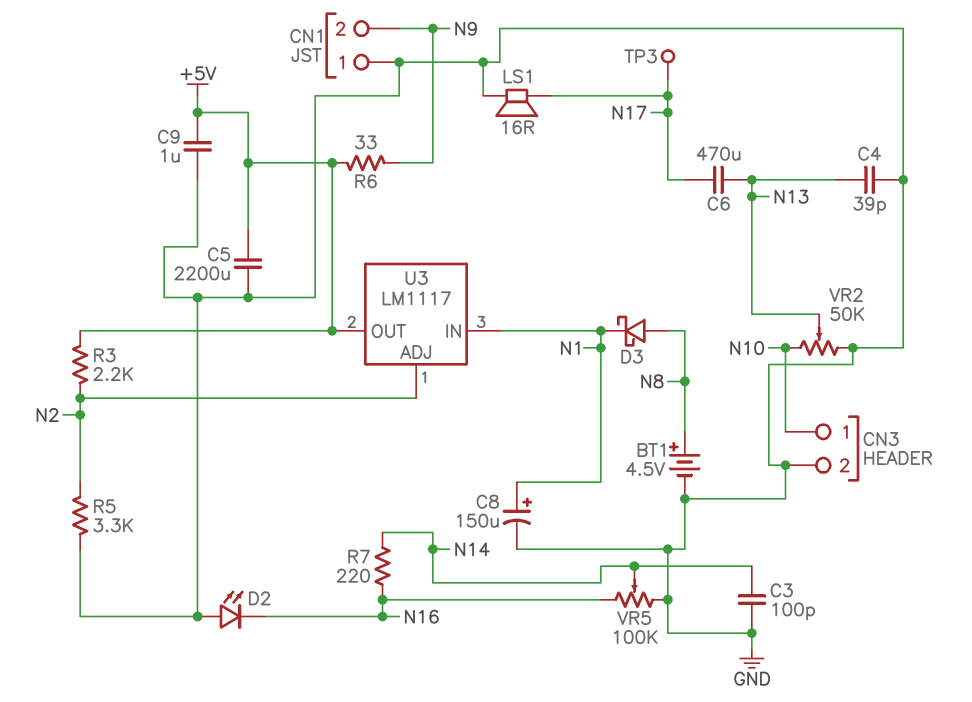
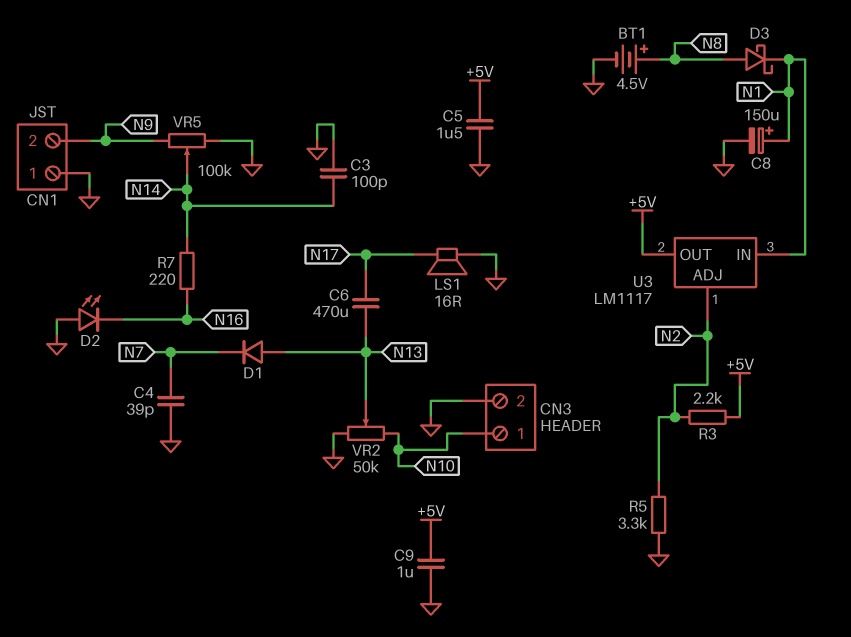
C4: 39pF (GND, N13) -> 39pF (GND, N7)
C5: 2200uF (+5V, GND) -> 1.5uF (+5V, GND)
D1: none -> diode (A N13, K N7)
R6: 33 (+5V, N9) -> none
TP3: test point (N17) -> none
VR5: 100k (GND, N16, wiper N14) -> 100k (GND, N9, wiper N14)

